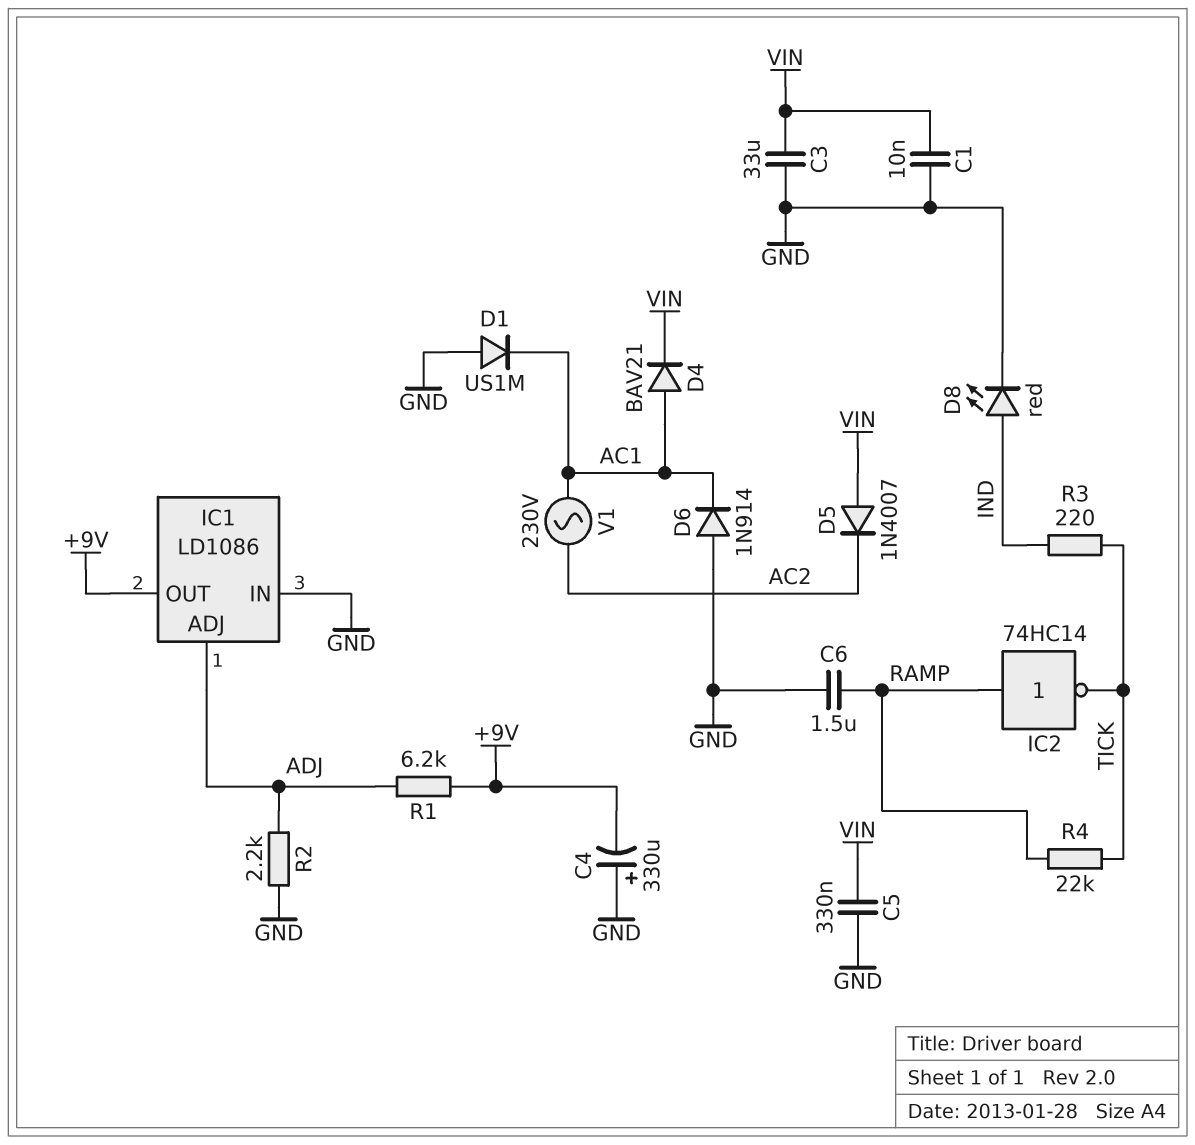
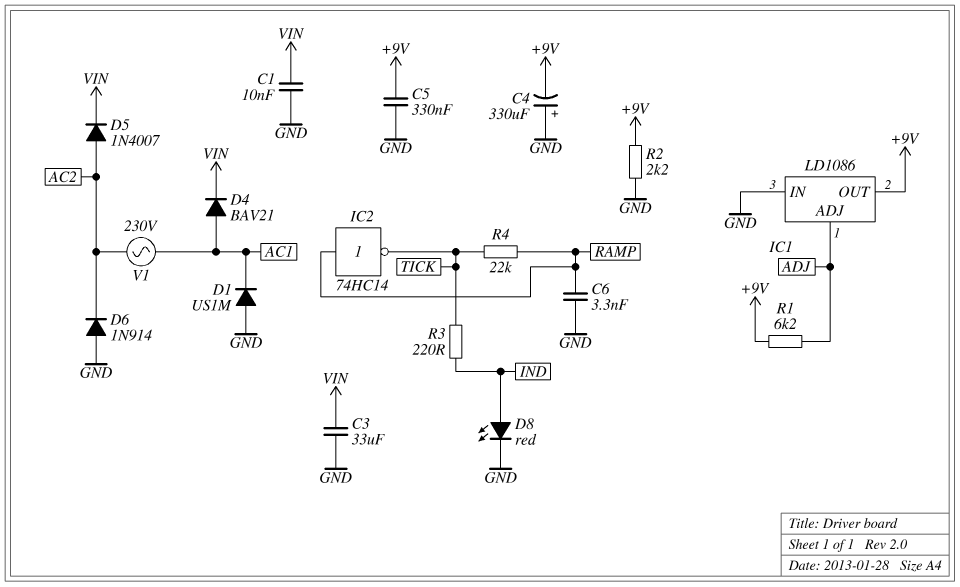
C5: 330nF (GND, VIN) -> 330nF (+9V, GND)
C6: 1.5uF (GND, RAMP) -> 3.3nF (GND, RAMP)
D5: diode 1N4007 (A VIN, K AC2) -> diode 1N4007 (A AC2, K VIN)
D6: diode 1N914 (A GND, K AC1) -> diode 1N914 (A GND, K AC2)
R2: 2.2k (ADJ, GND) -> 2.2k (+9V, GND)

